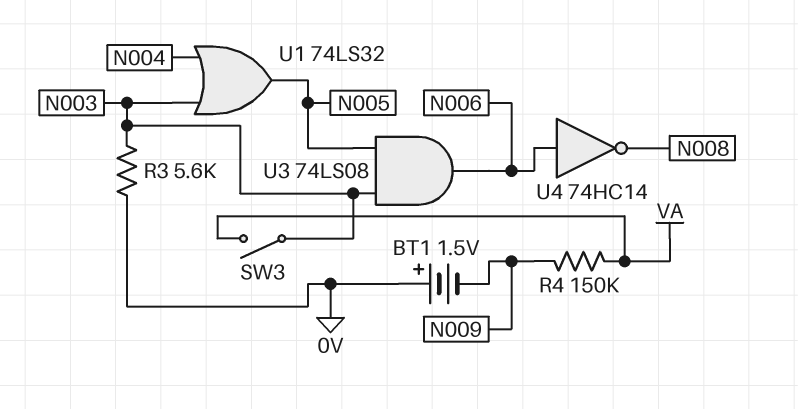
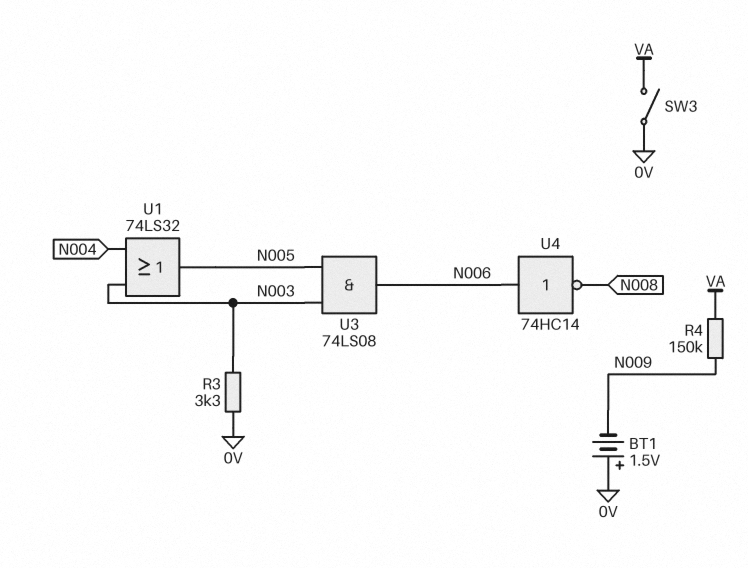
R3: 5.6k (0V, N003) -> 3.3k (0V, N003)
SW3: switch (N003, VA) -> switch (0V, VA)

